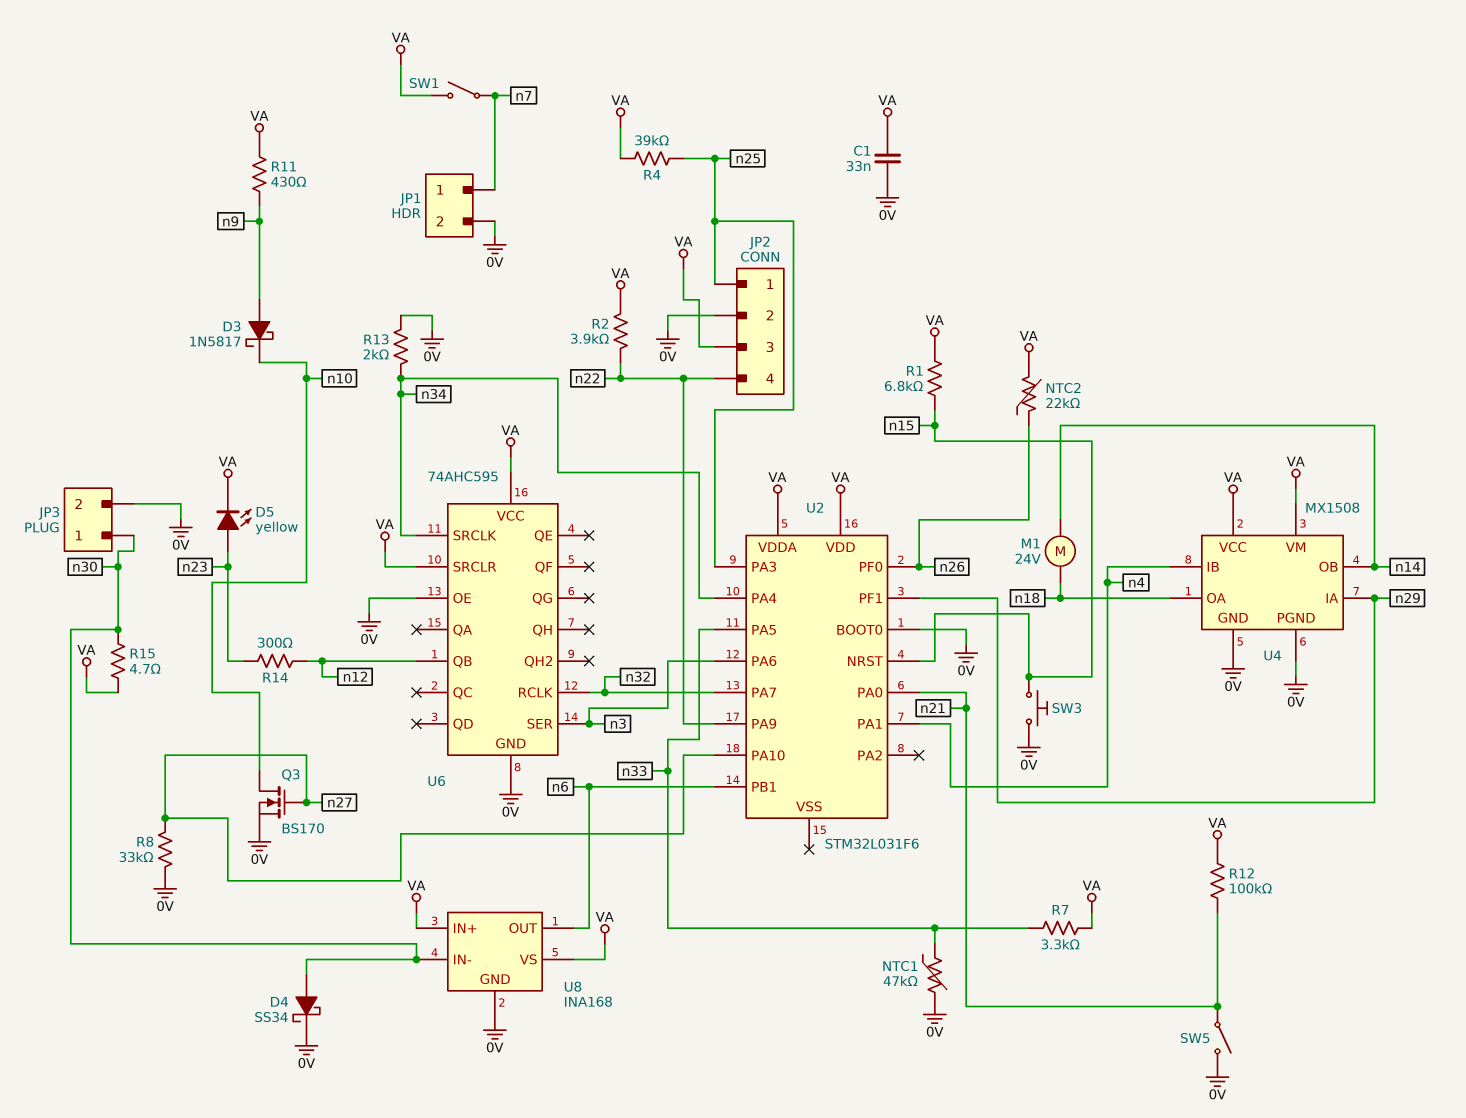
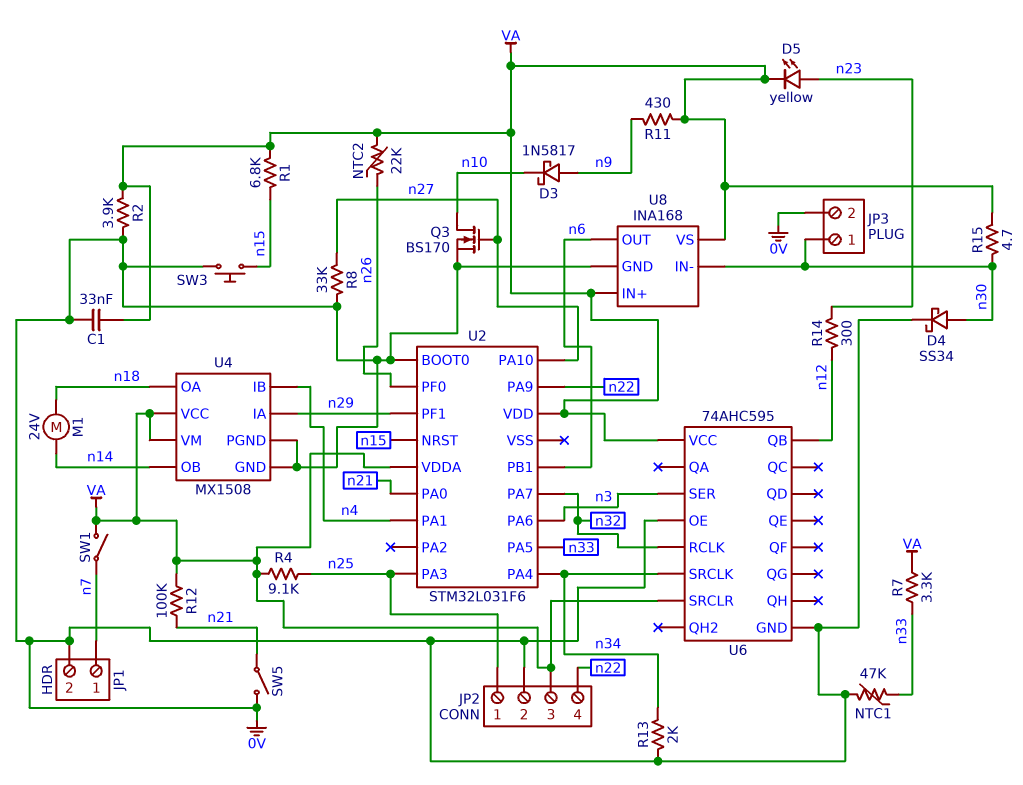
R2: 3.9k (VA, n22) -> 3.9k (0V, VA)
R4: 39k (VA, n25) -> 9.1k (VA, n25)

